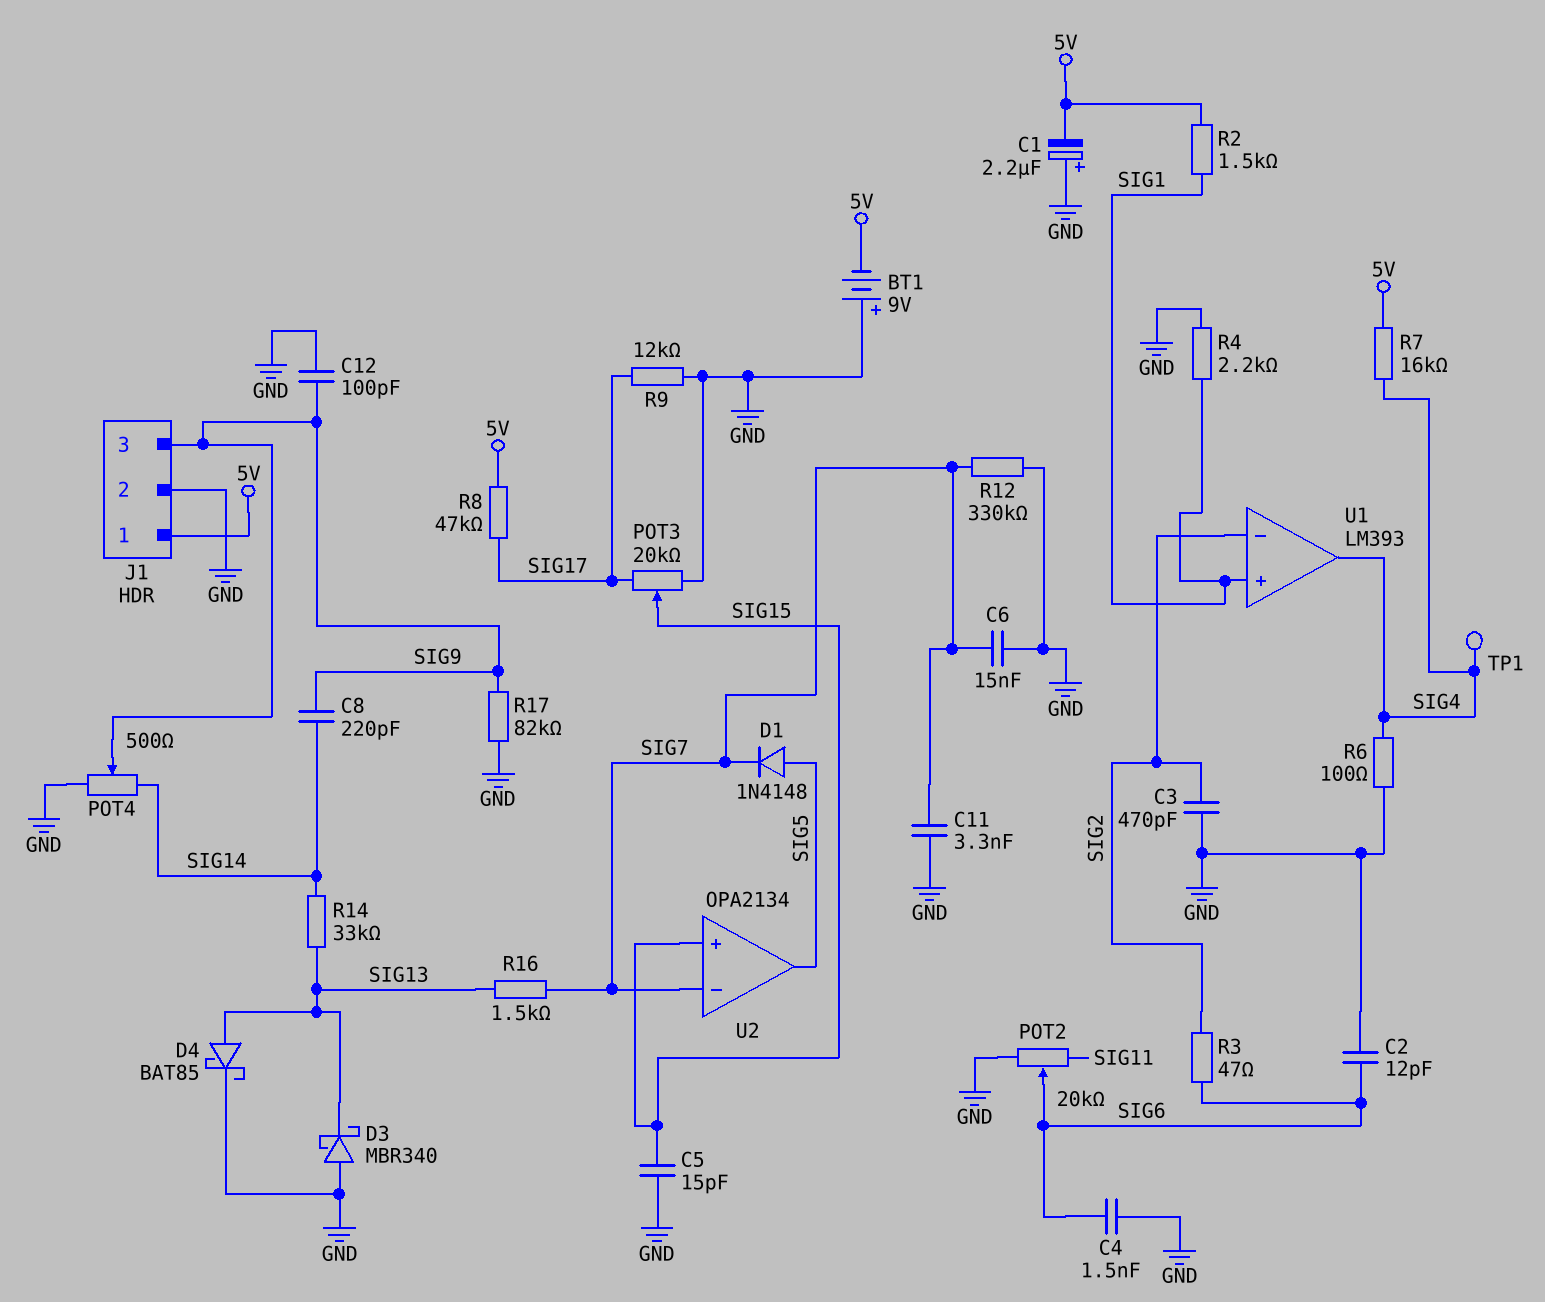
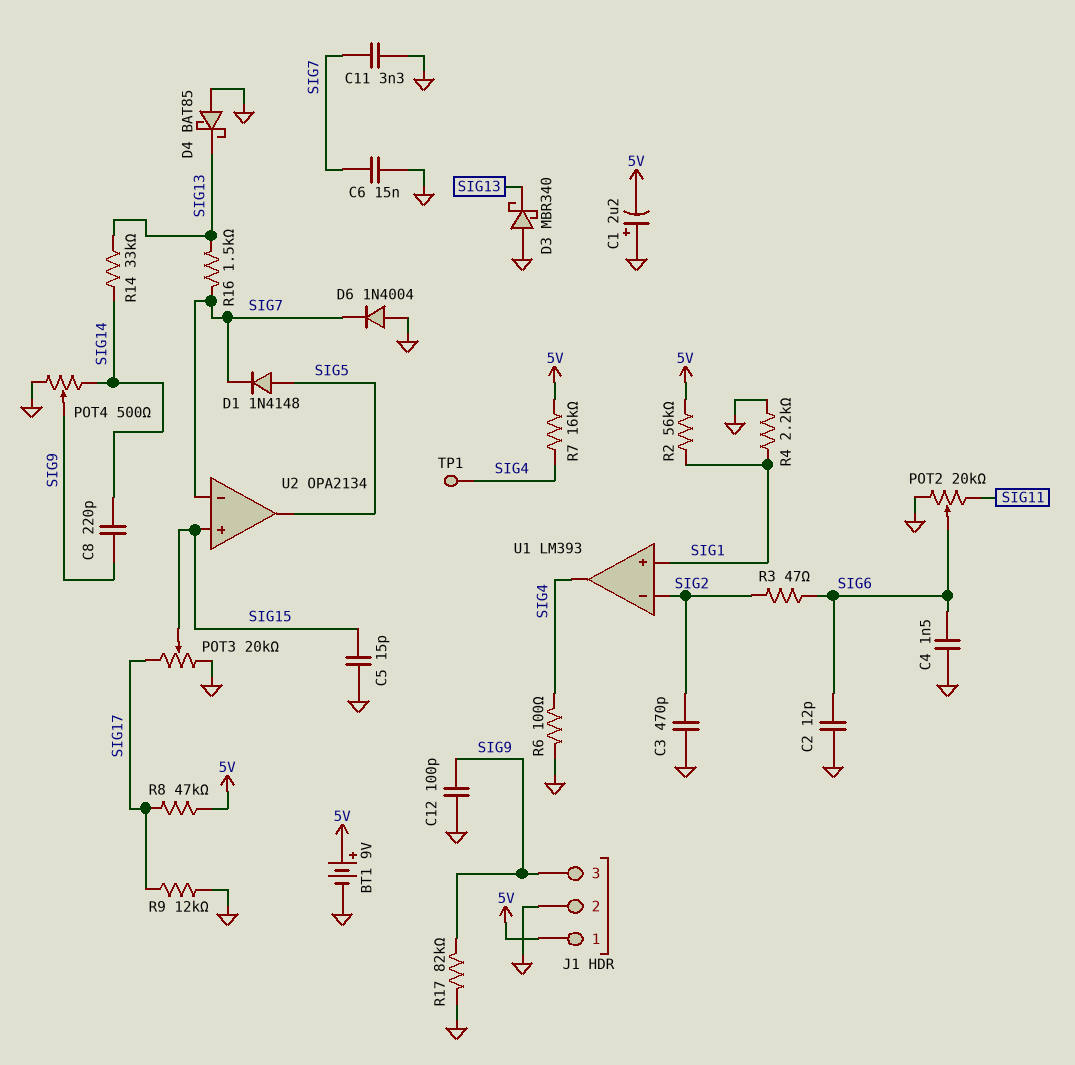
BT1: 9V (plus GND, minus 5V) -> 9V (plus 5V, minus GND)
D4: schottky BAT85 (A SIG13, K GND) -> schottky BAT85 (A GND, K SIG13)
D6: none -> diode 1N4004 (A GND, K SIG7)
R2: 1.5k (5V, SIG1) -> 56k (5V, SIG1)
R12: 330k (GND, SIG7) -> none

